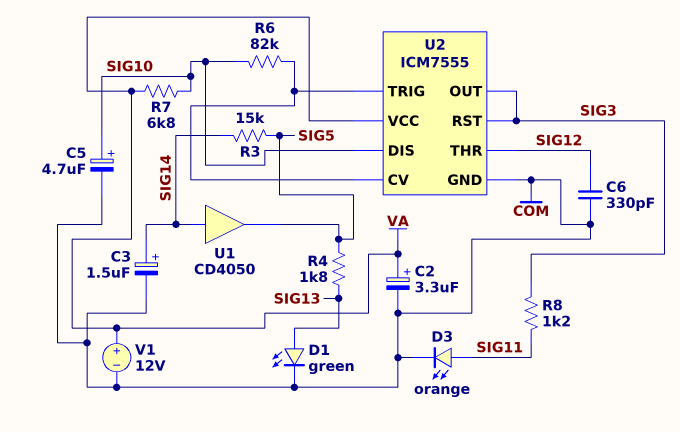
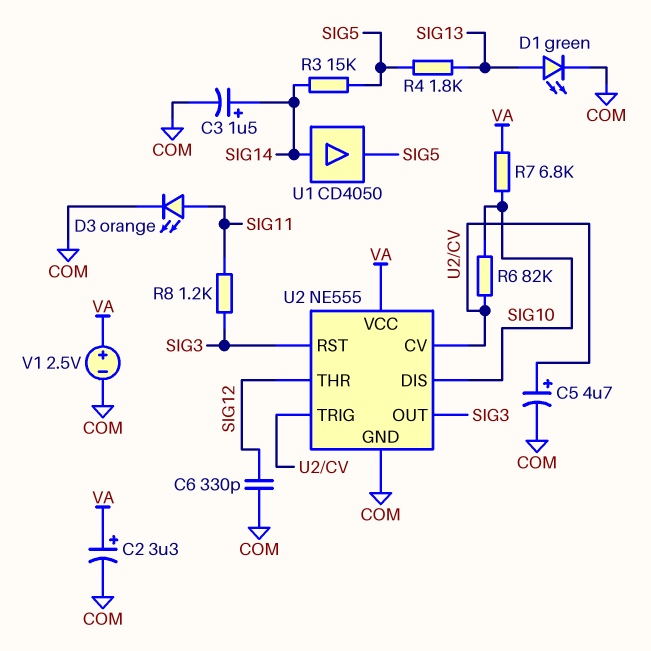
C5: 4.7uF (plus SIG10, minus COM) -> 4.7uF (plus U2/CV, minus COM)
U2: ICM7555 -> NE555
V1: 12V (plus VA, minus COM) -> 2.5V (plus VA, minus COM)

